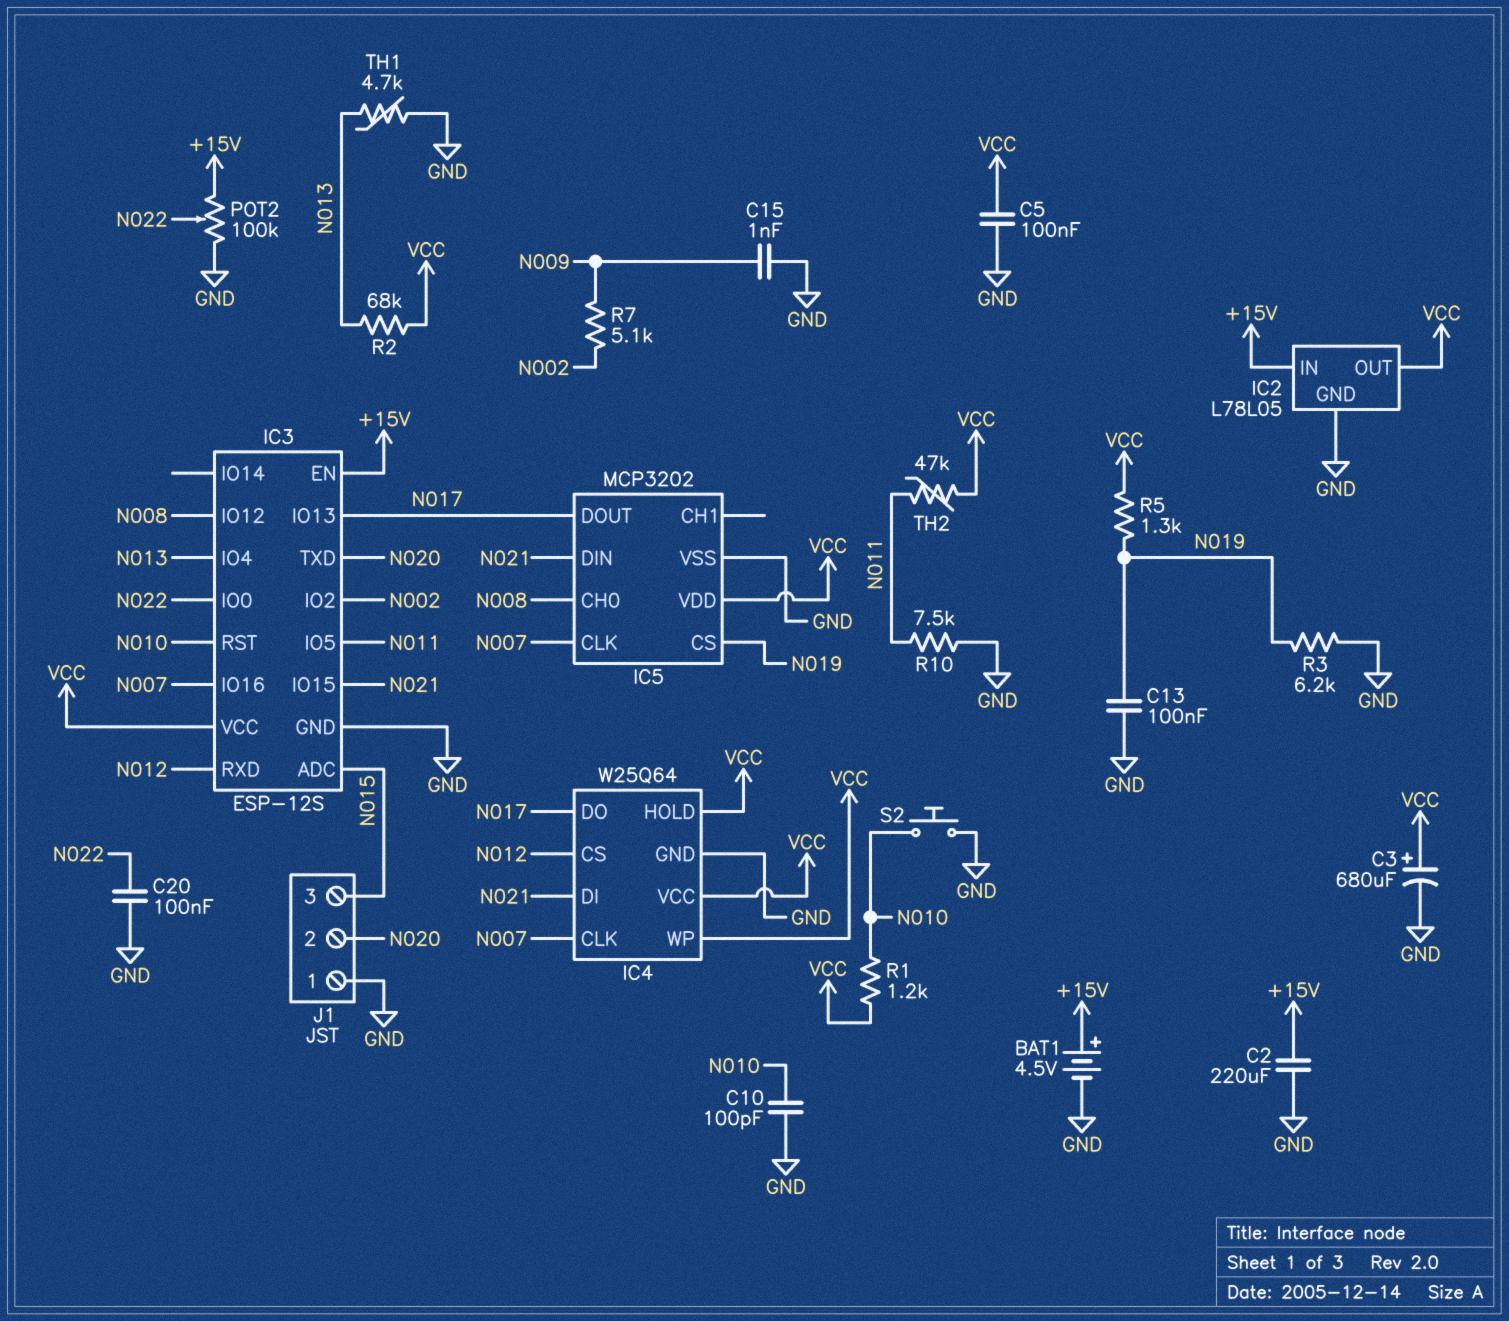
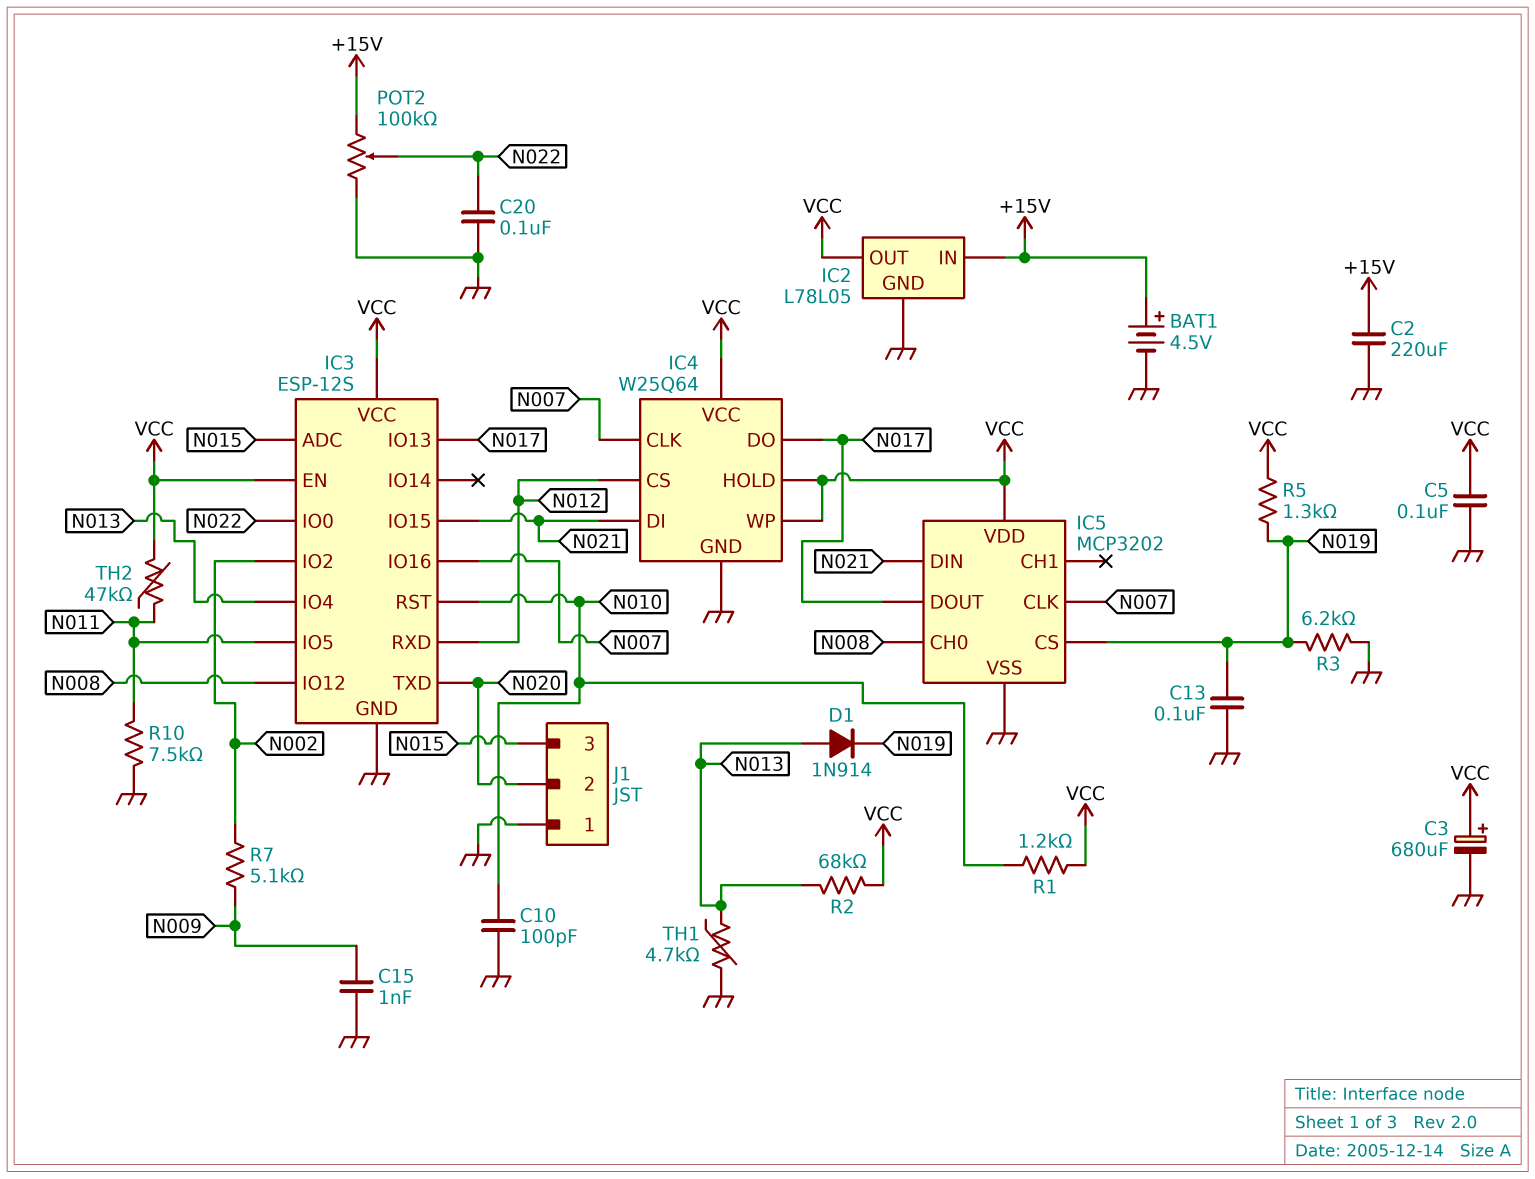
D1: none -> diode 1N914 (A N013, K N019)
IC3 pin EN: +15V -> VCC
S2: button (GND, N010) -> none

